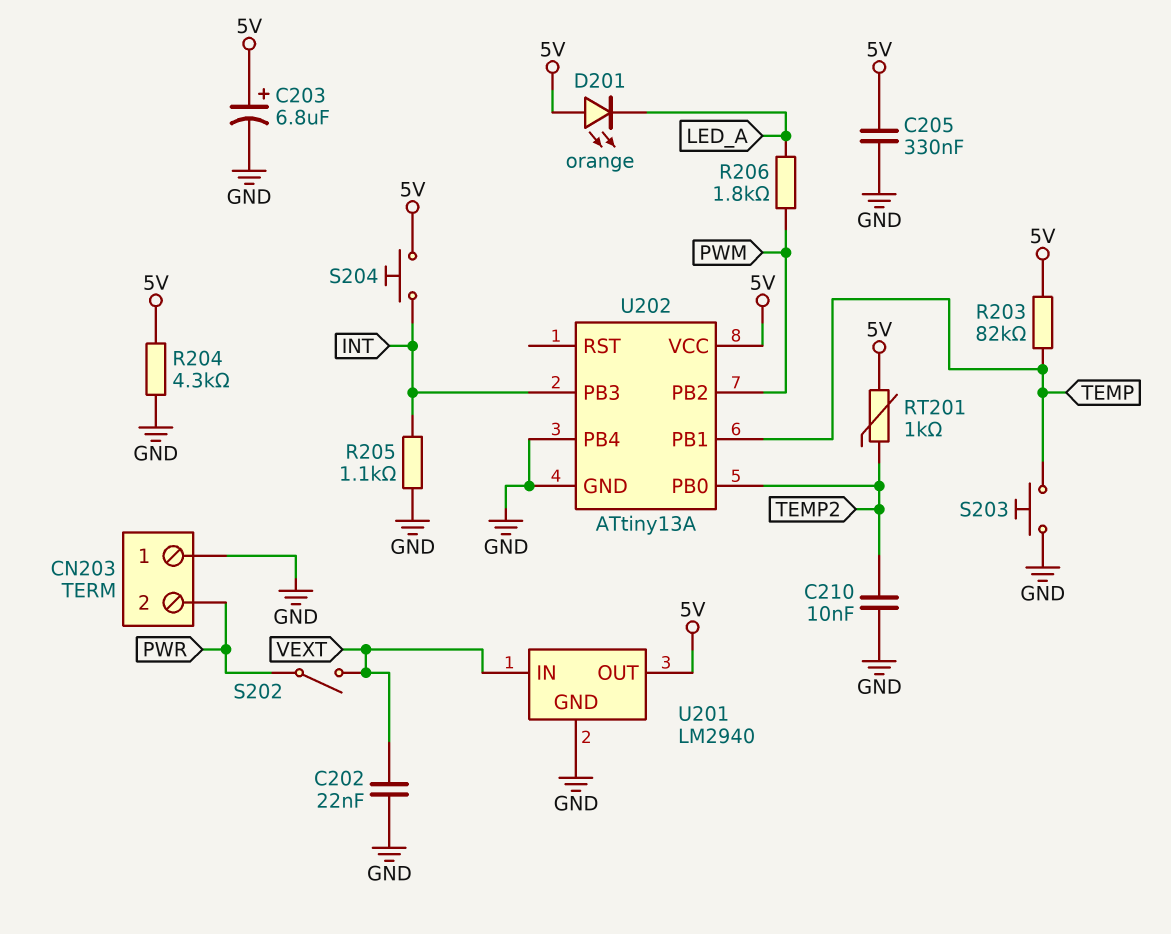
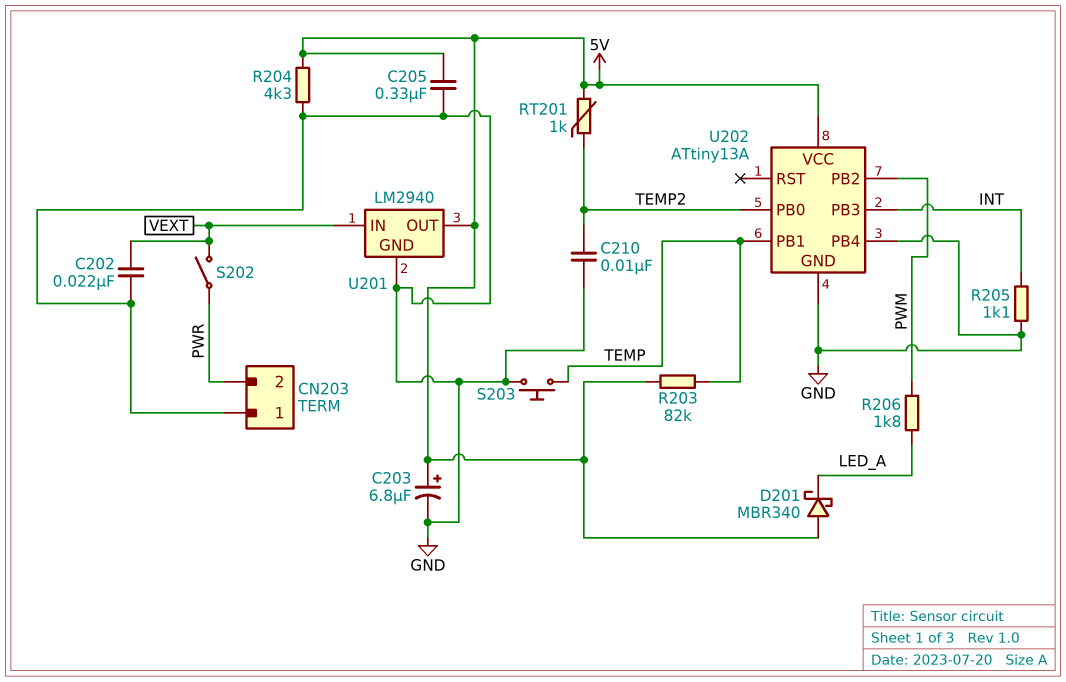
D201: LED orange (A 5V, K LED_A) -> schottky MBR340 (A 5V, K LED_A)
S204: button (5V, INT) -> none

